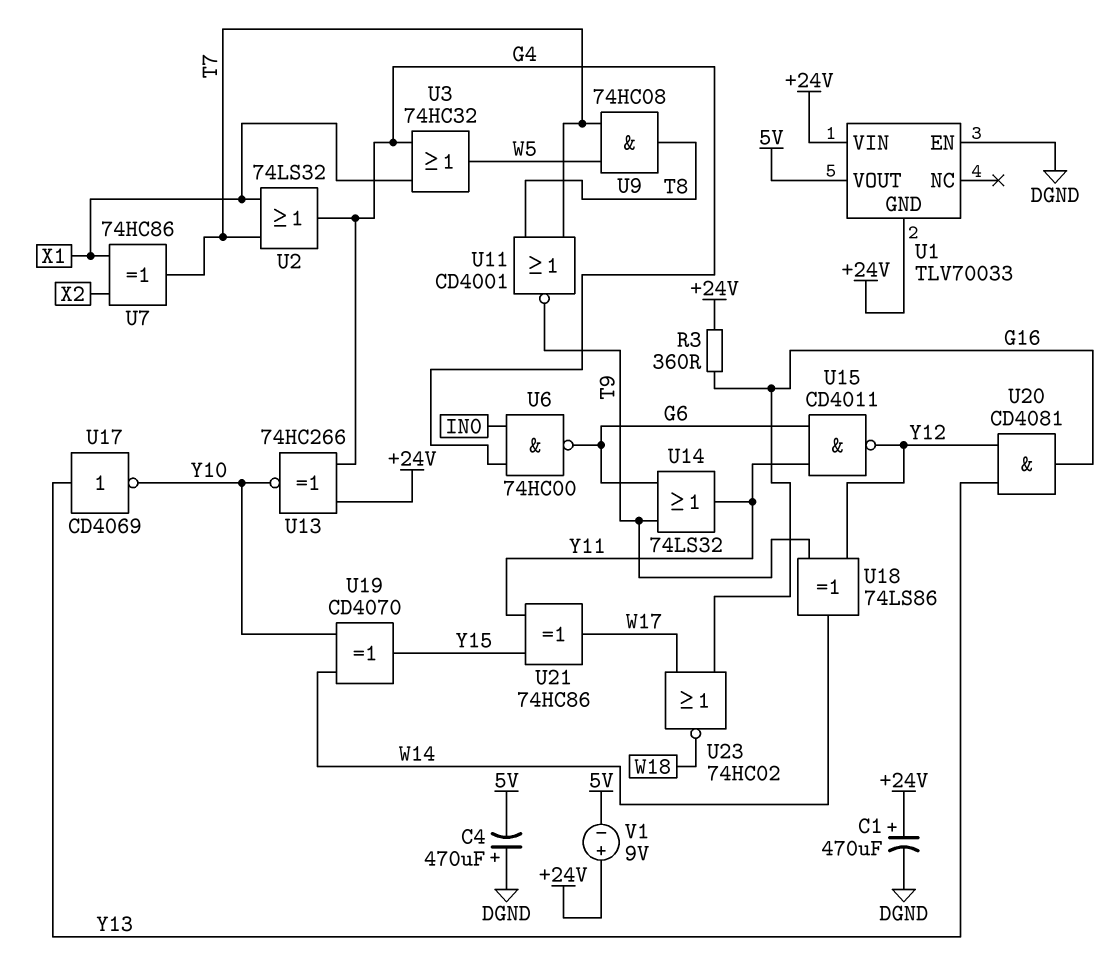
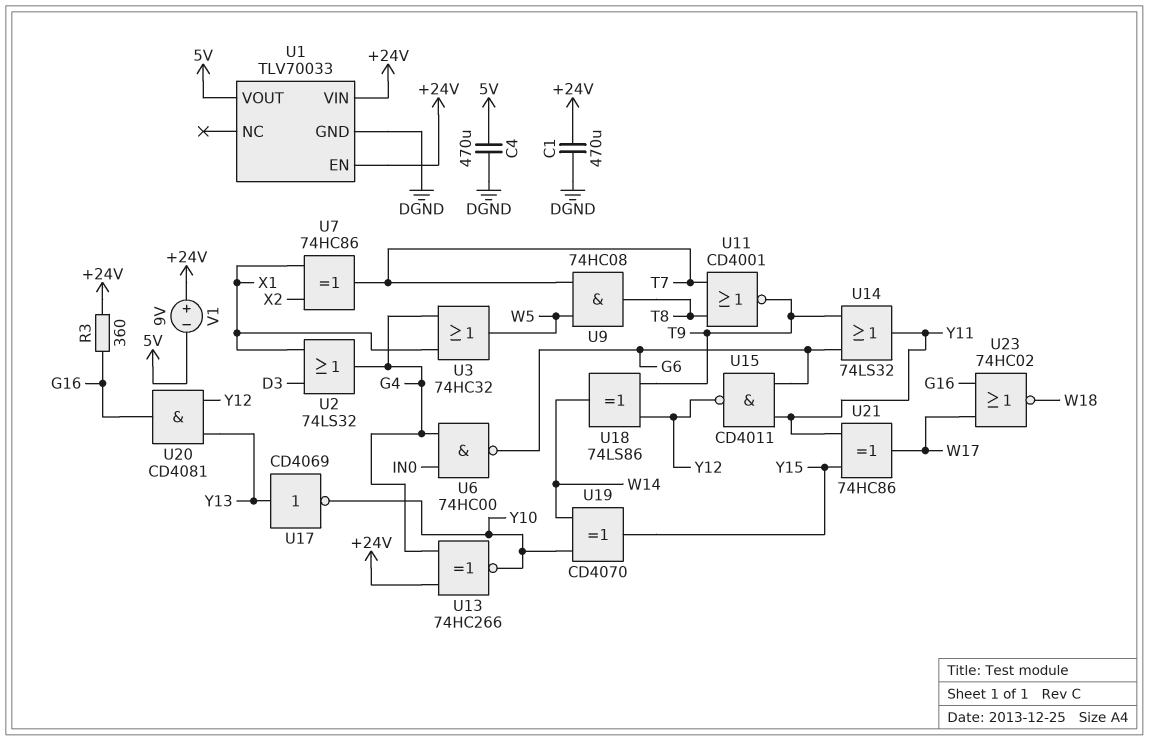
C1: 470uF (plus +24V, minus DGND) -> 470uF (+24V, DGND)
C4: 470uF (plus DGND, minus 5V) -> 470uF (5V, DGND)
U1 pin EN: DGND -> +24V
U1 pin GND: +24V -> DGND
U2: OR 74LS32 (in T7, in X1, out G4) -> OR 74LS32 (in D3, in X1, out G4)

